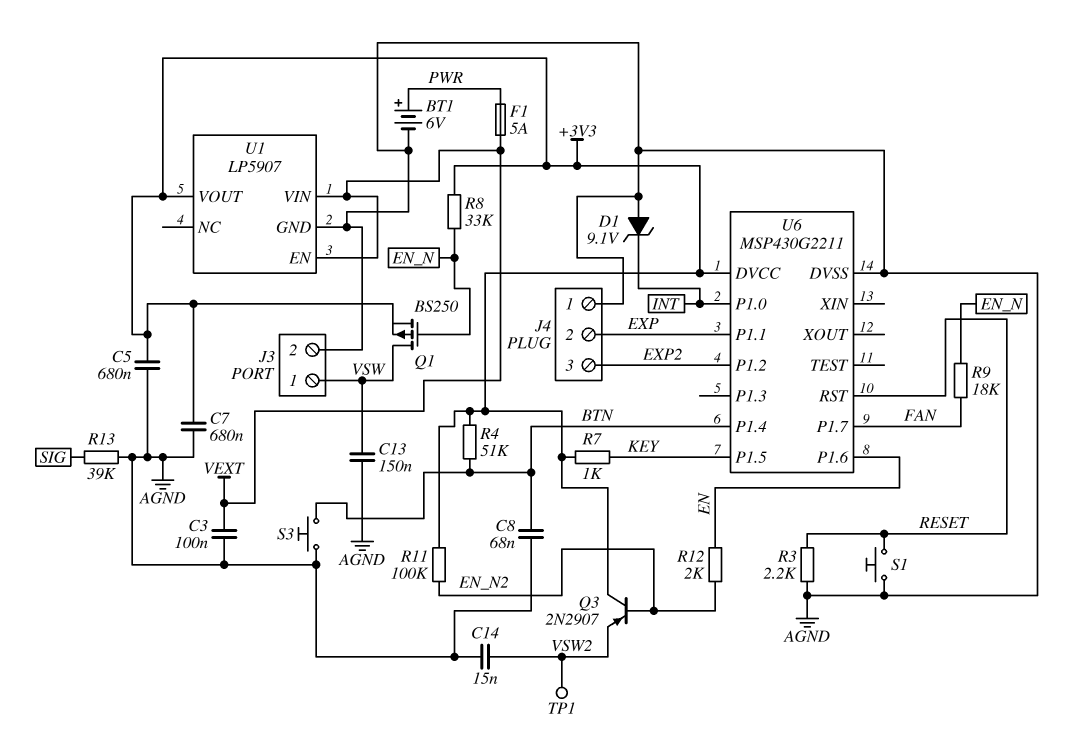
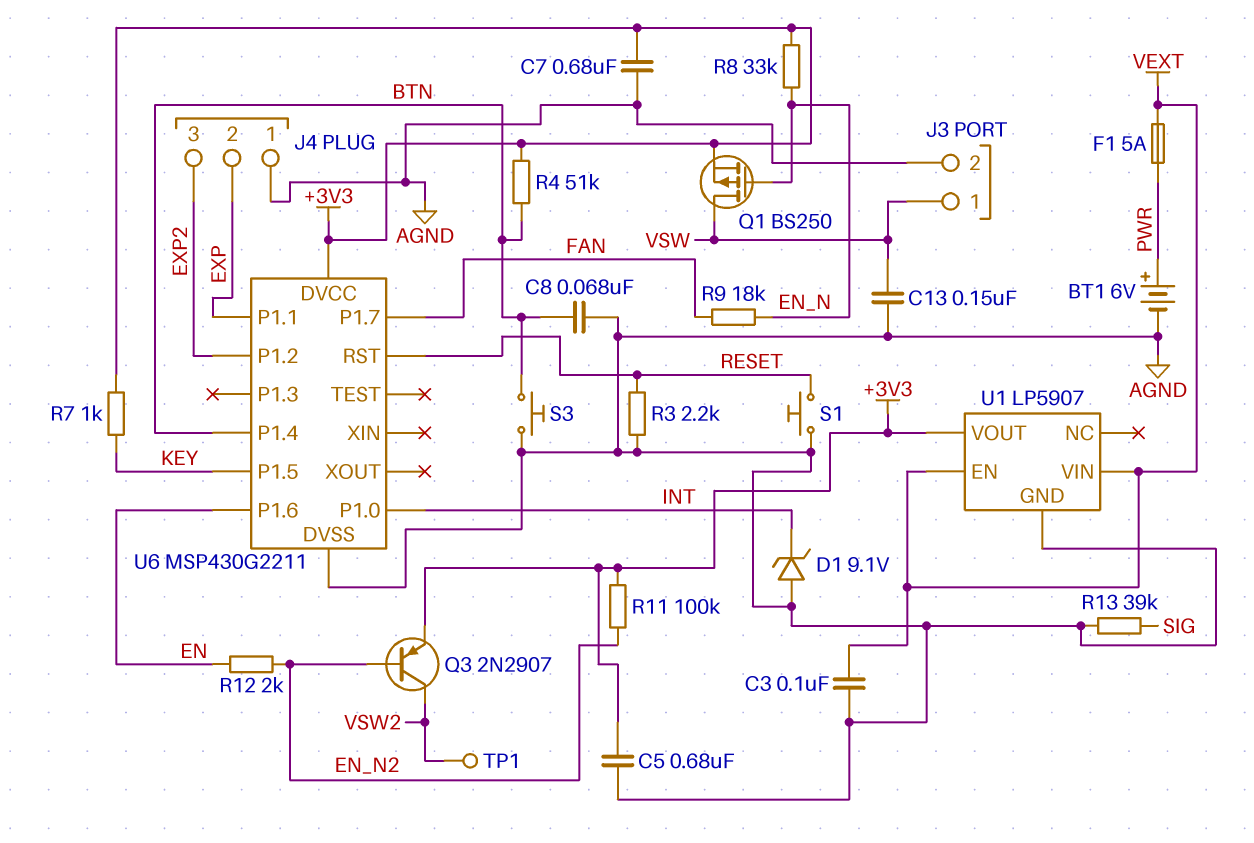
C14: 15nF (AGND, VSW2) -> none
Q3: PNP 2N2907 (B EN_N2, C +3V3, E VSW2) -> PNP 2N2907 (B EN_N2, C VSW2, E +3V3)

